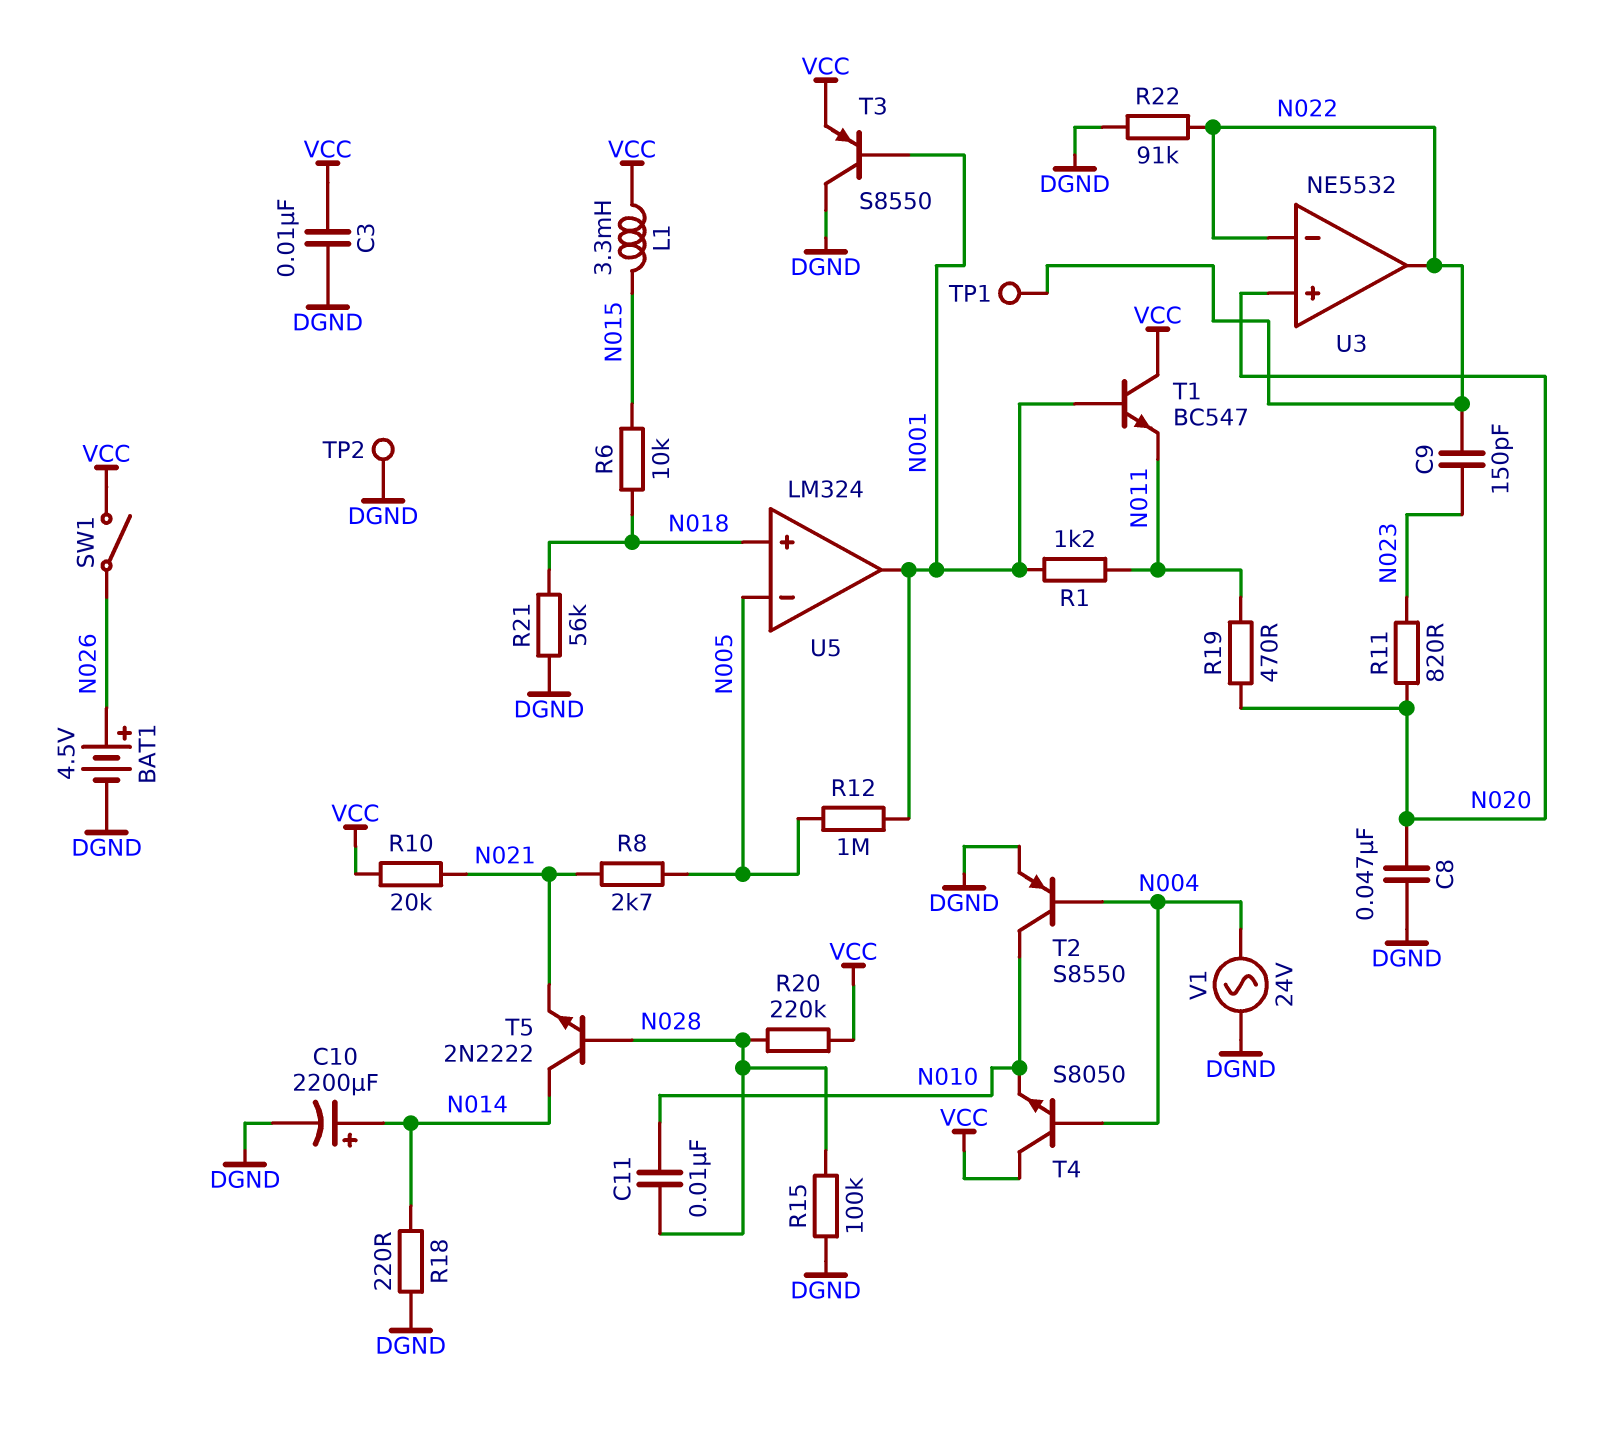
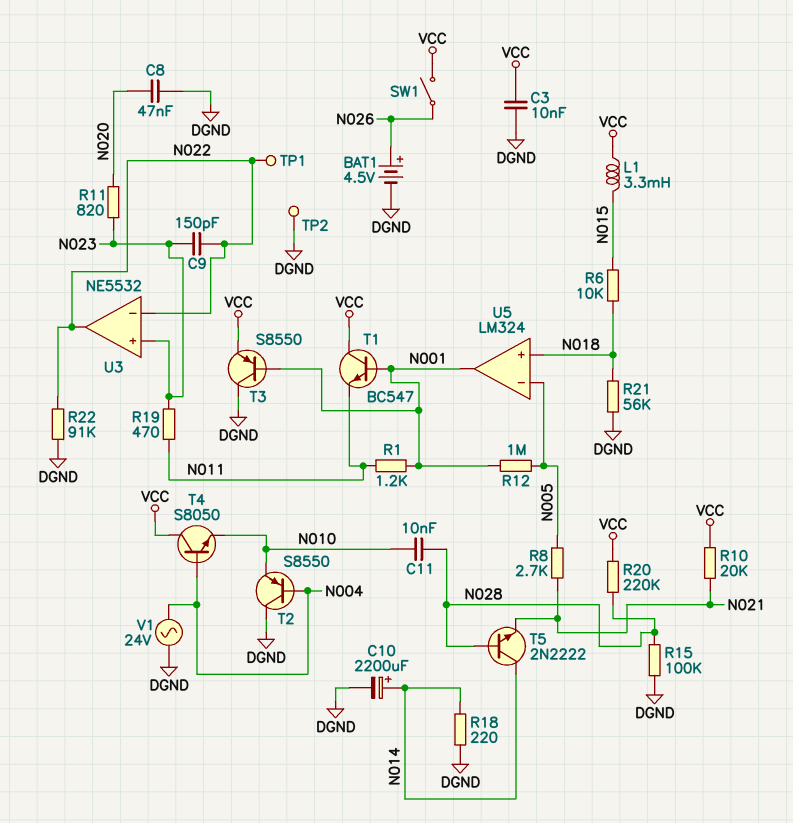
R19: 470 (N011, N020) -> 470 (N011, N023)
T2: PNP S8550 (B N004, C N010, E DGND) -> PNP S8550 (B N004, C DGND, E N010)
U3 pin in+: N020 -> N023

